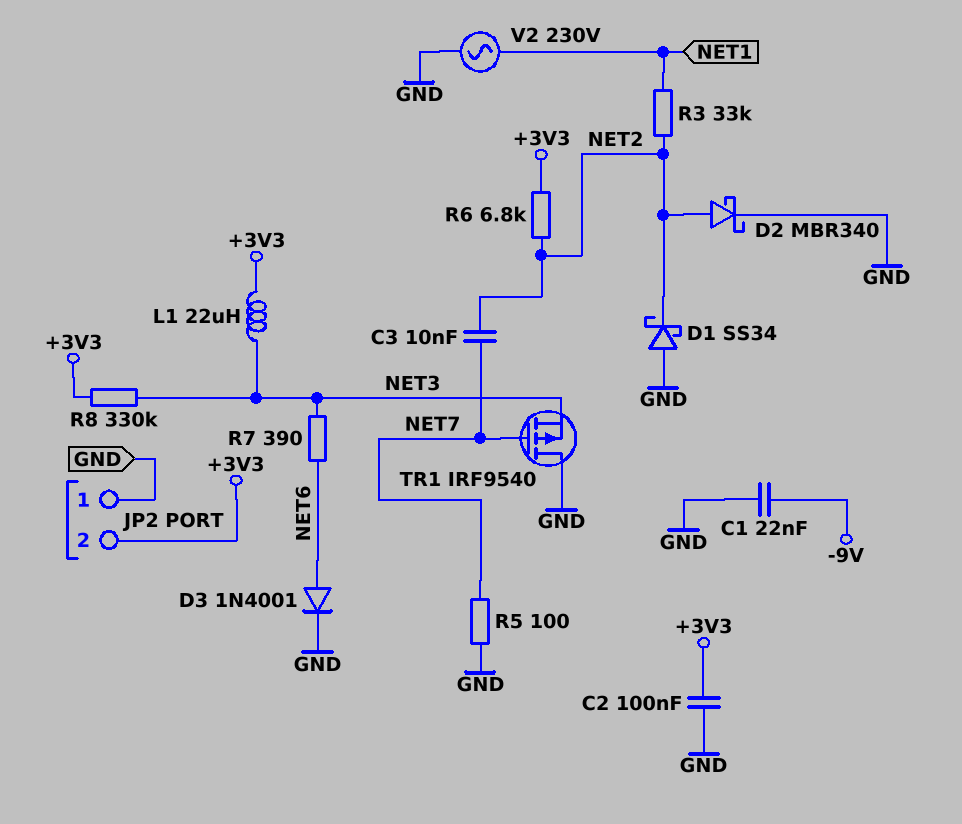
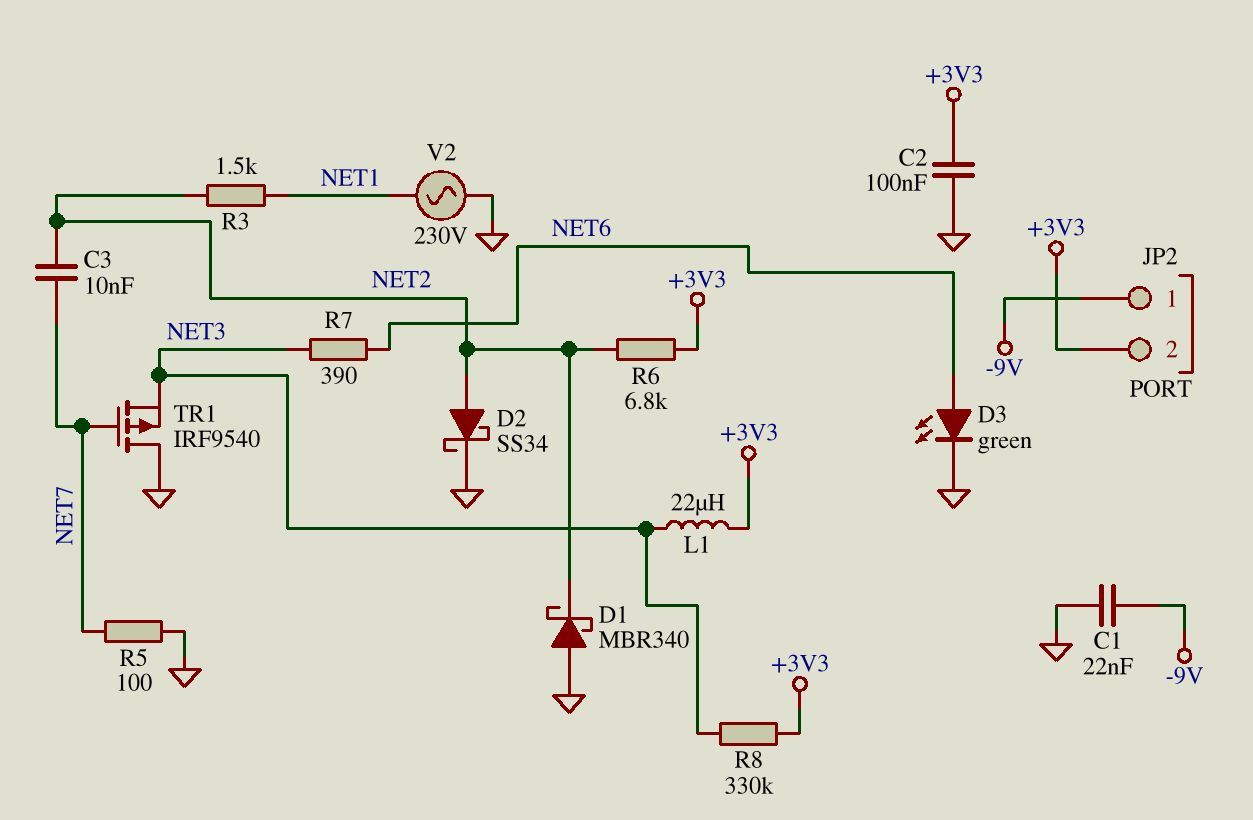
D1: schottky SS34 (A GND, K NET2) -> schottky MBR340 (A GND, K NET2)
D2: schottky MBR340 (A NET2, K GND) -> schottky SS34 (A NET2, K GND)
D3: diode 1N4001 (A NET6, K GND) -> LED green (A NET6, K GND)
JP2 pin 1: GND -> -9V
R3: 33k (NET1, NET2) -> 1.5k (NET1, NET2)

